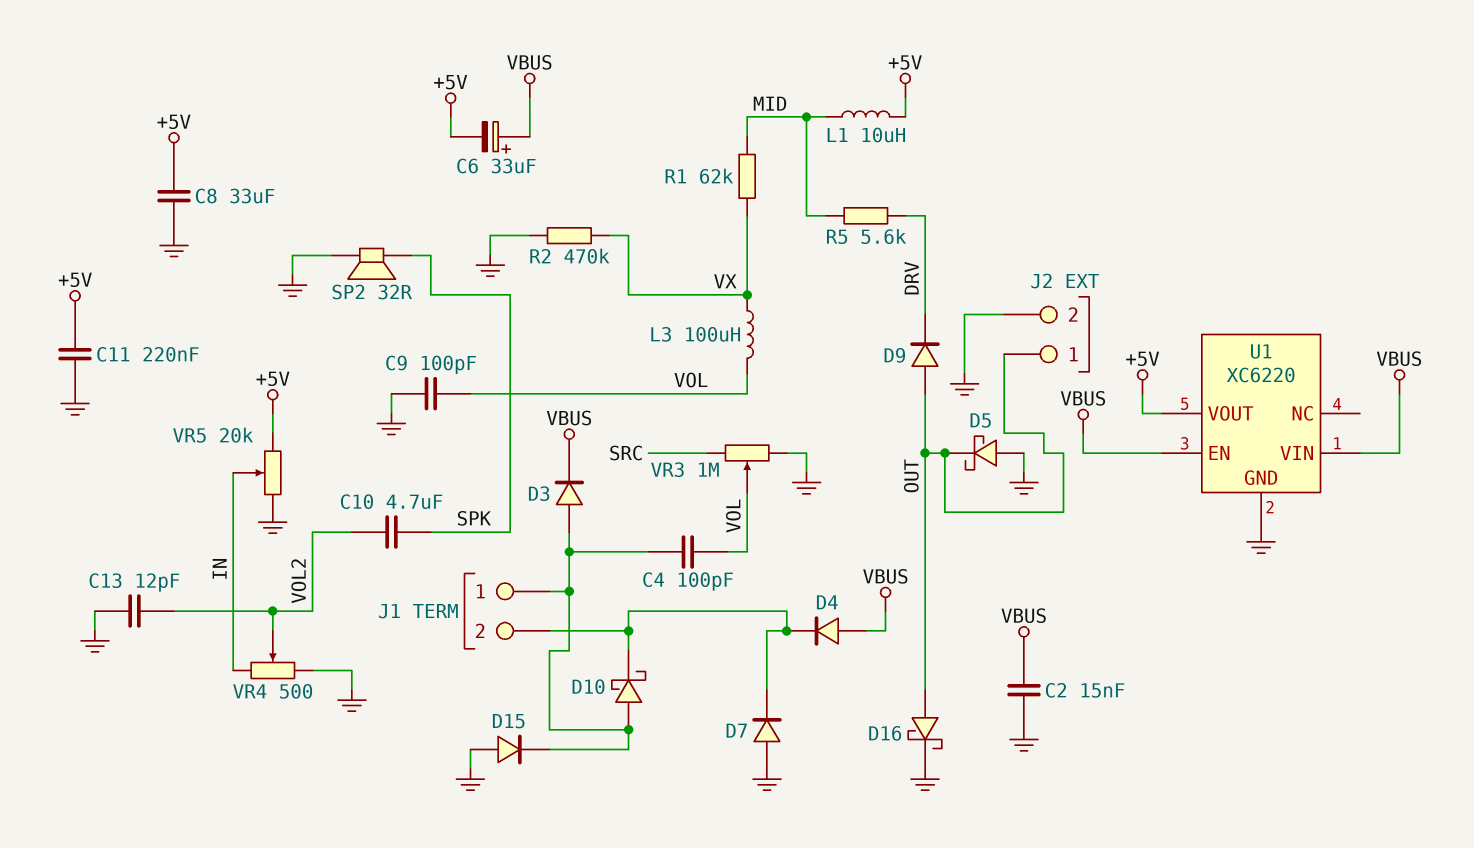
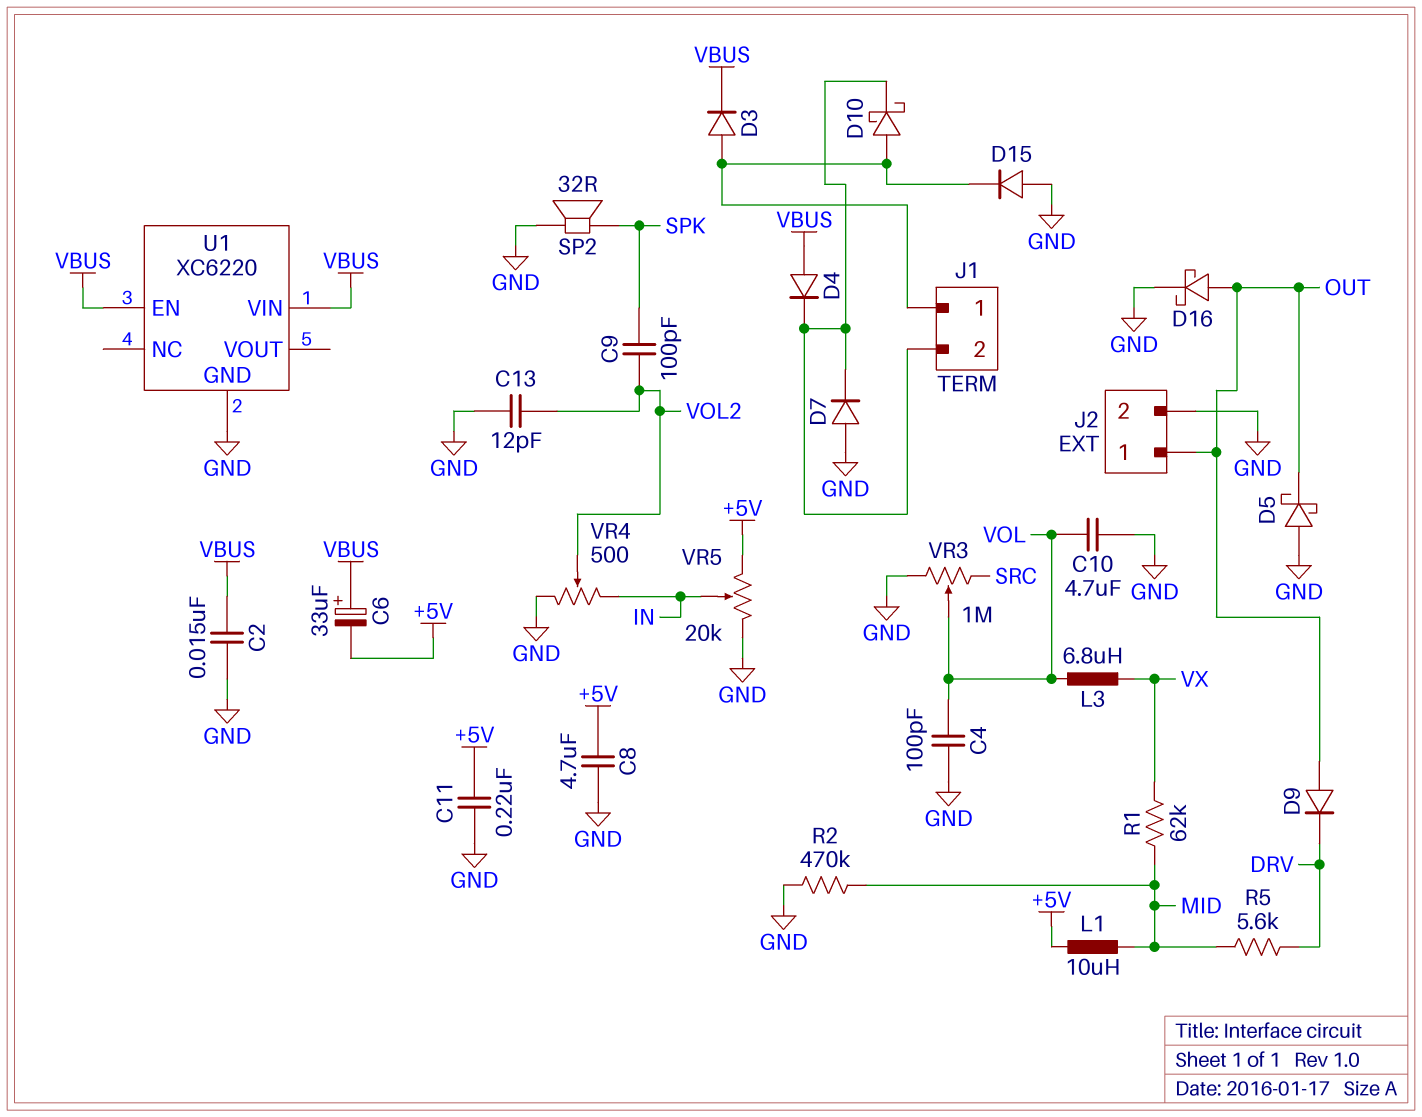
C4: 100pF (J1/1, VOL) -> 100pF (GND, VOL)
C8: 33uF (+5V, GND) -> 4.7uF (+5V, GND)
C9: 100pF (GND, VOL) -> 100pF (SPK, VOL2)
C10: 4.7uF (SPK, VOL2) -> 4.7uF (GND, VOL)
L3: 100uH (VOL, VX) -> 6.8uH (VOL, VX)
R2: 470k (GND, VX) -> 470k (GND, MID)
U1 pin VOUT: +5V -> none

